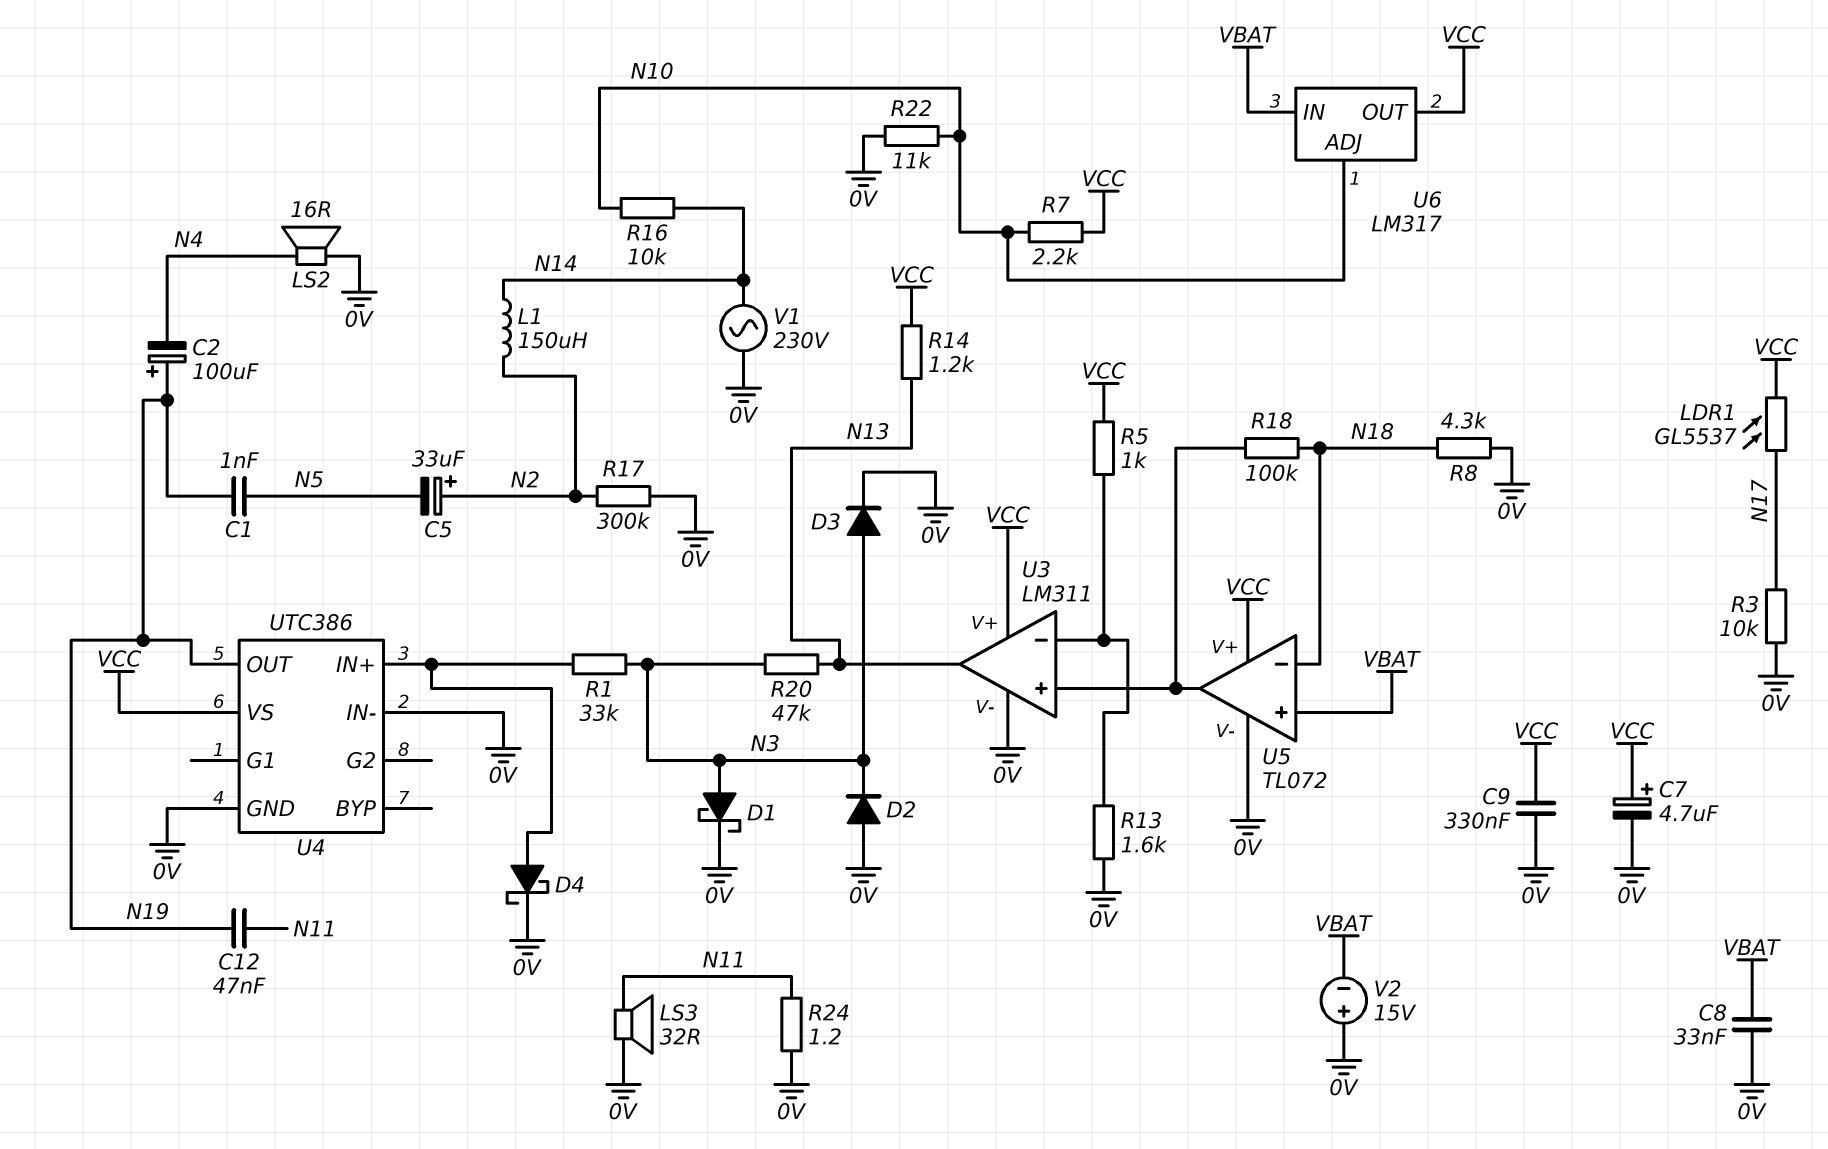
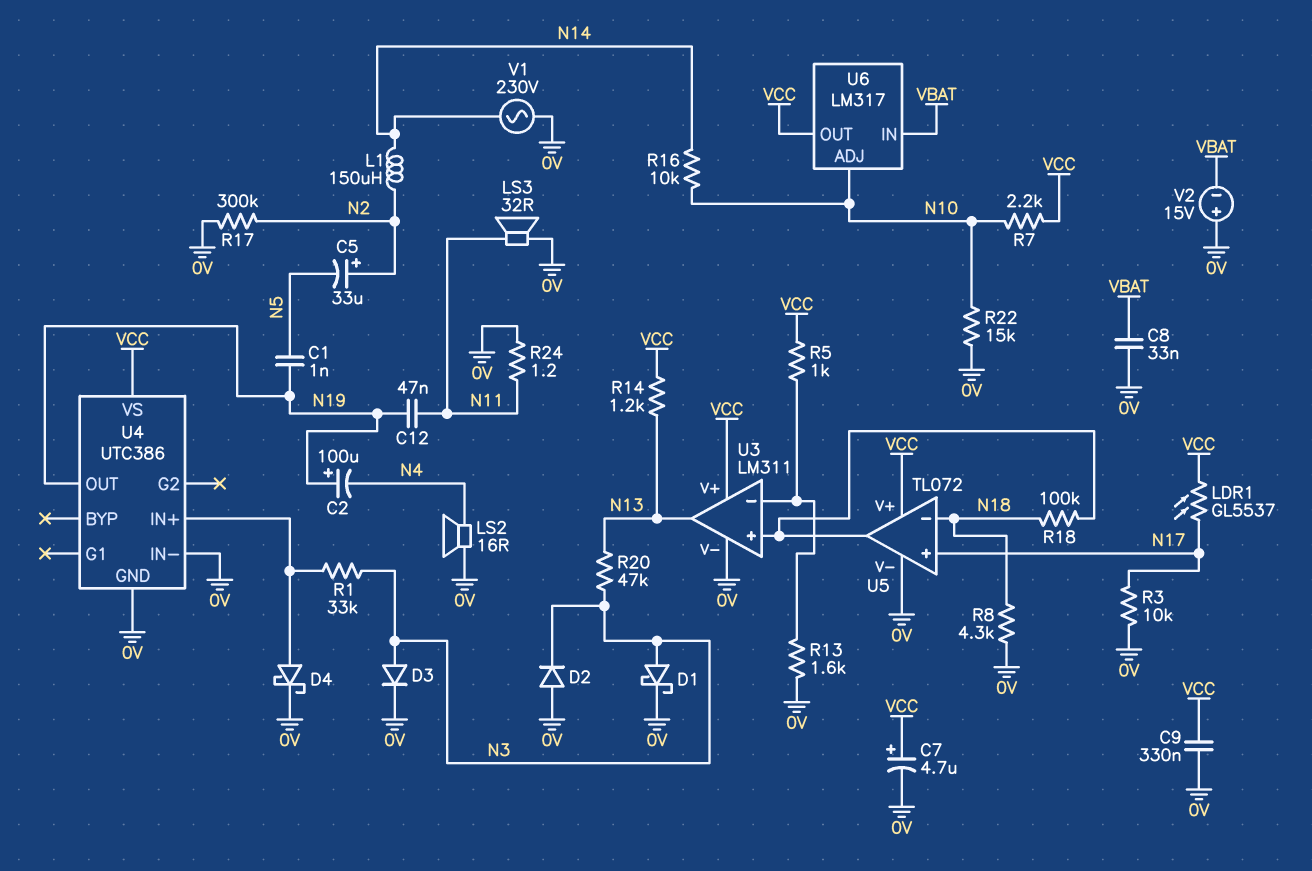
R22: 11k (0V, N10) -> 15k (0V, N10)
U5 pin in+: VBAT -> N17

